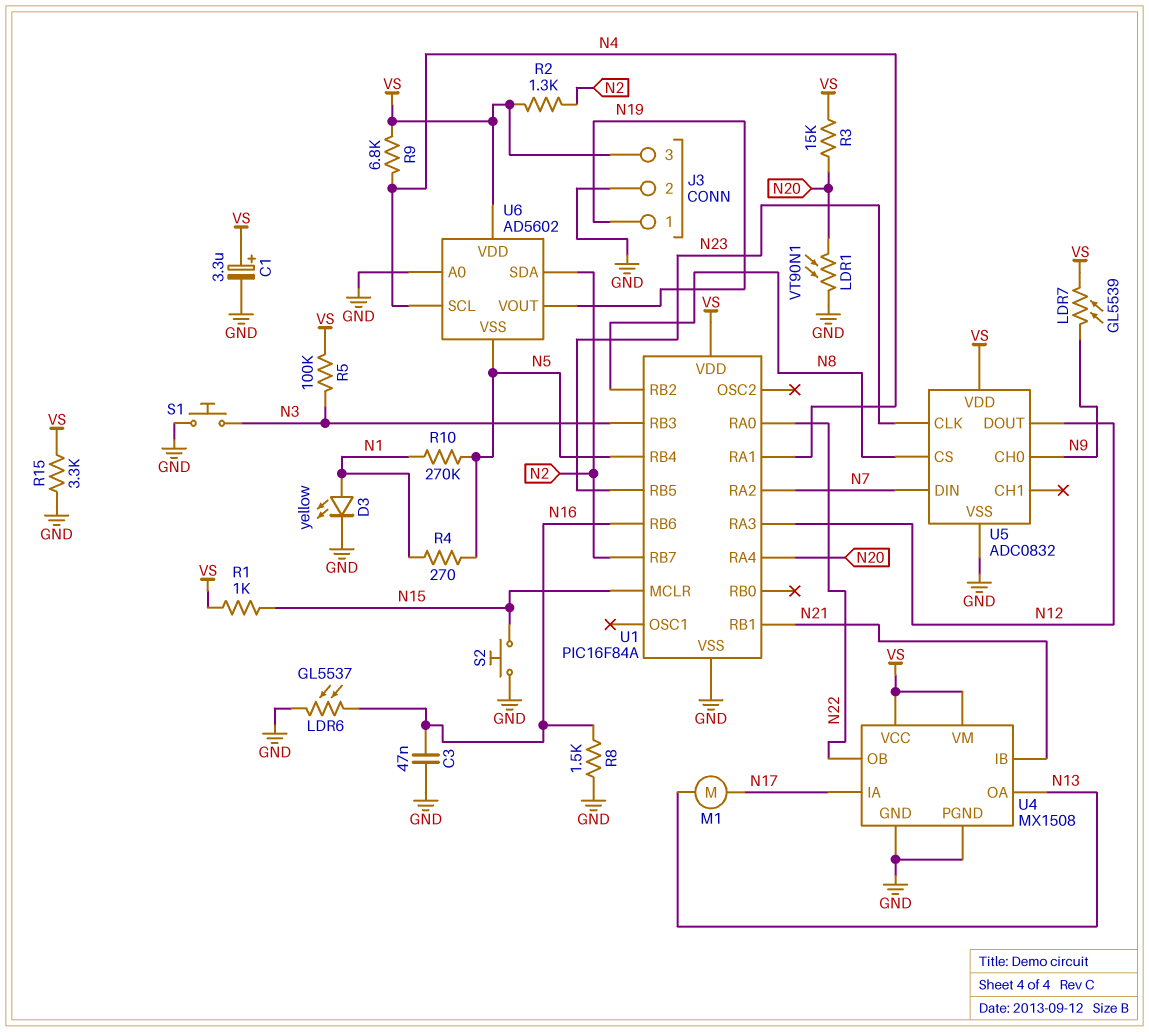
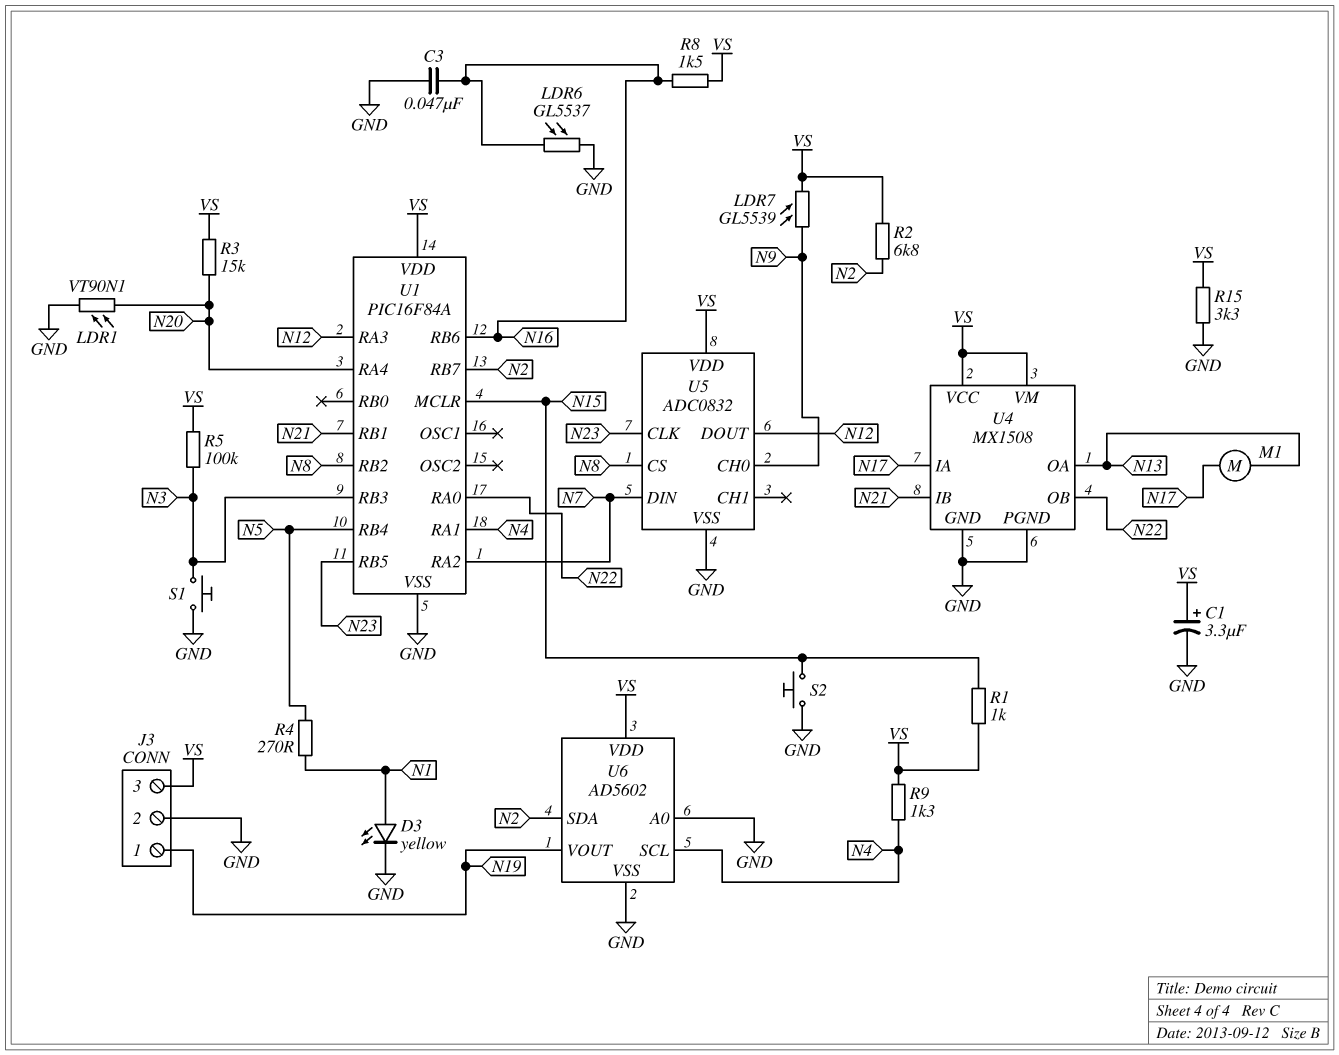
R2: 1.3k (N2, VS) -> 6.8k (N2, VS)
R8: 1.5k (GND, N16) -> 1.5k (N16, VS)
R9: 6.8k (N4, VS) -> 1.3k (N4, VS)
R10: 270k (N1, N5) -> none
U6 pin VSS: N5 -> GND

